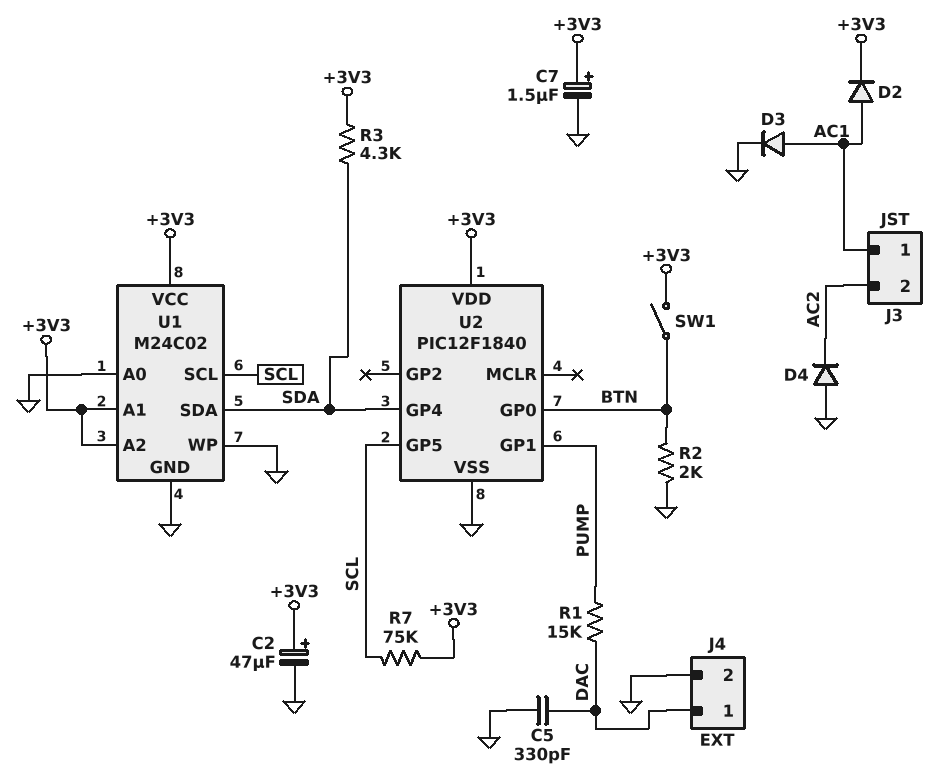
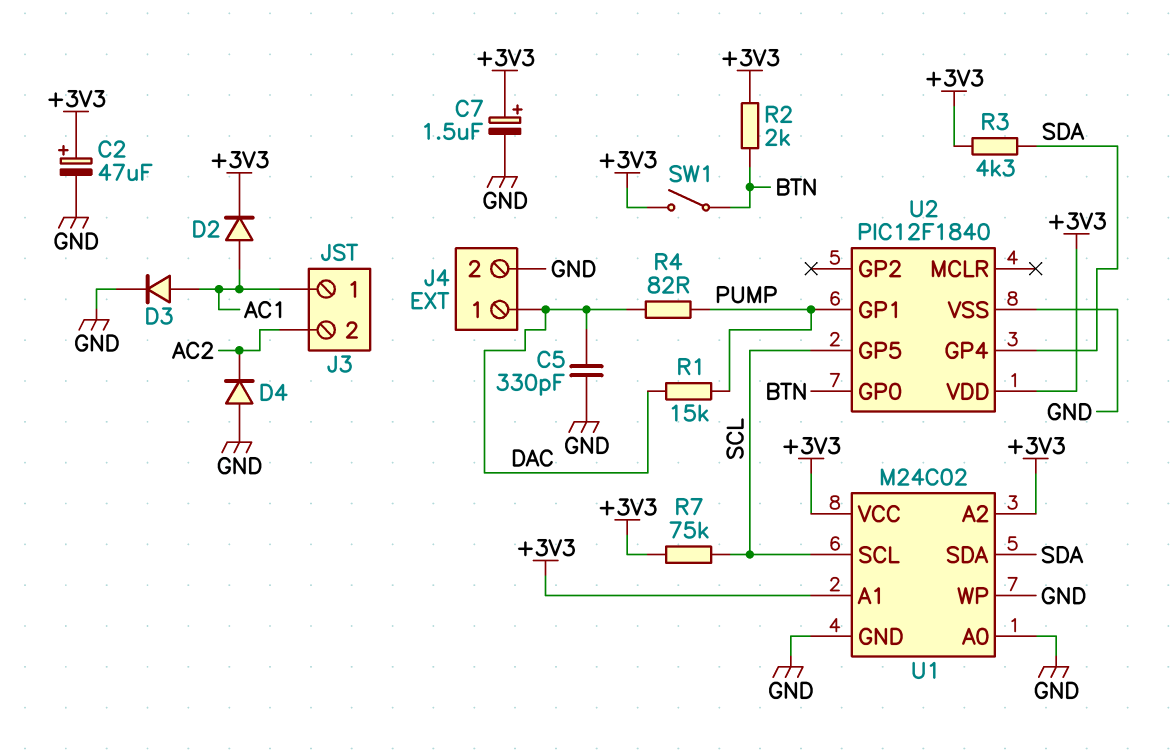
R2: 2k (BTN, GND) -> 2k (+3V3, BTN)
R4: none -> 82 (DAC, PUMP)

